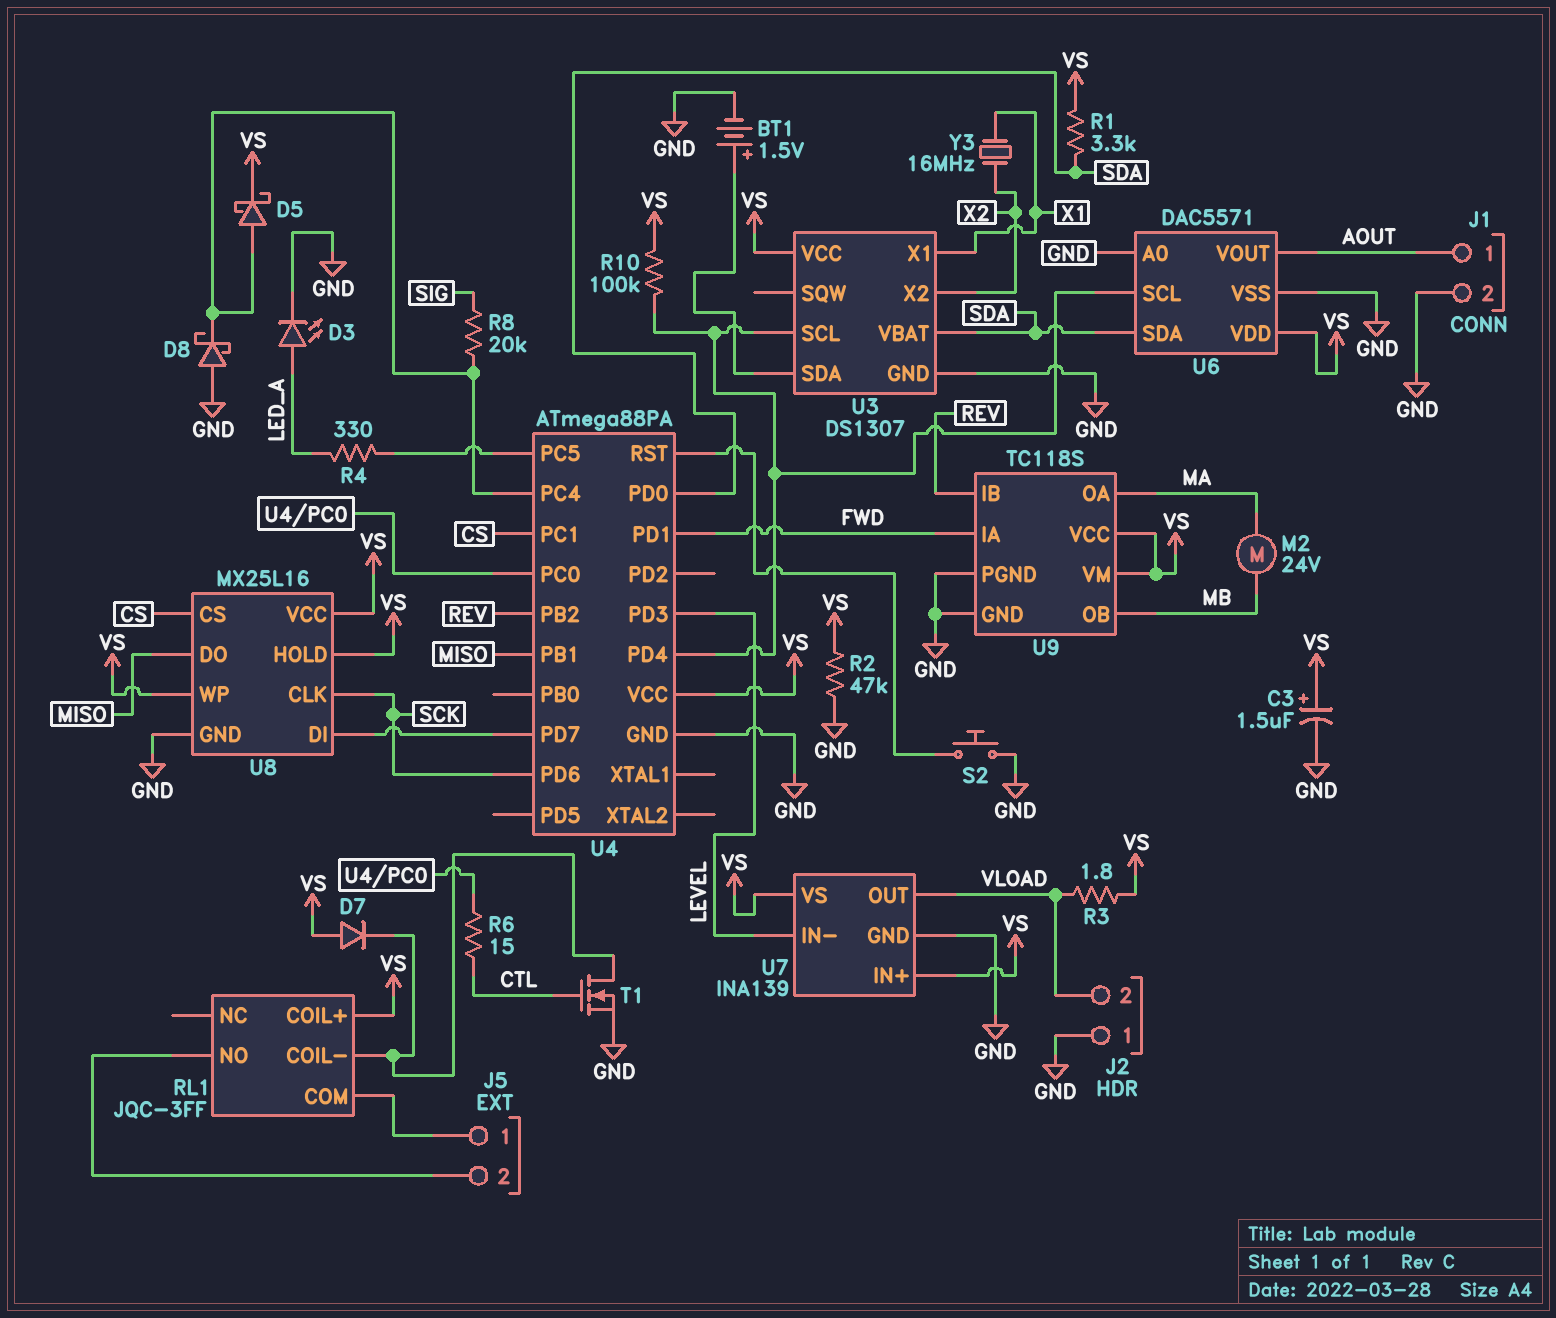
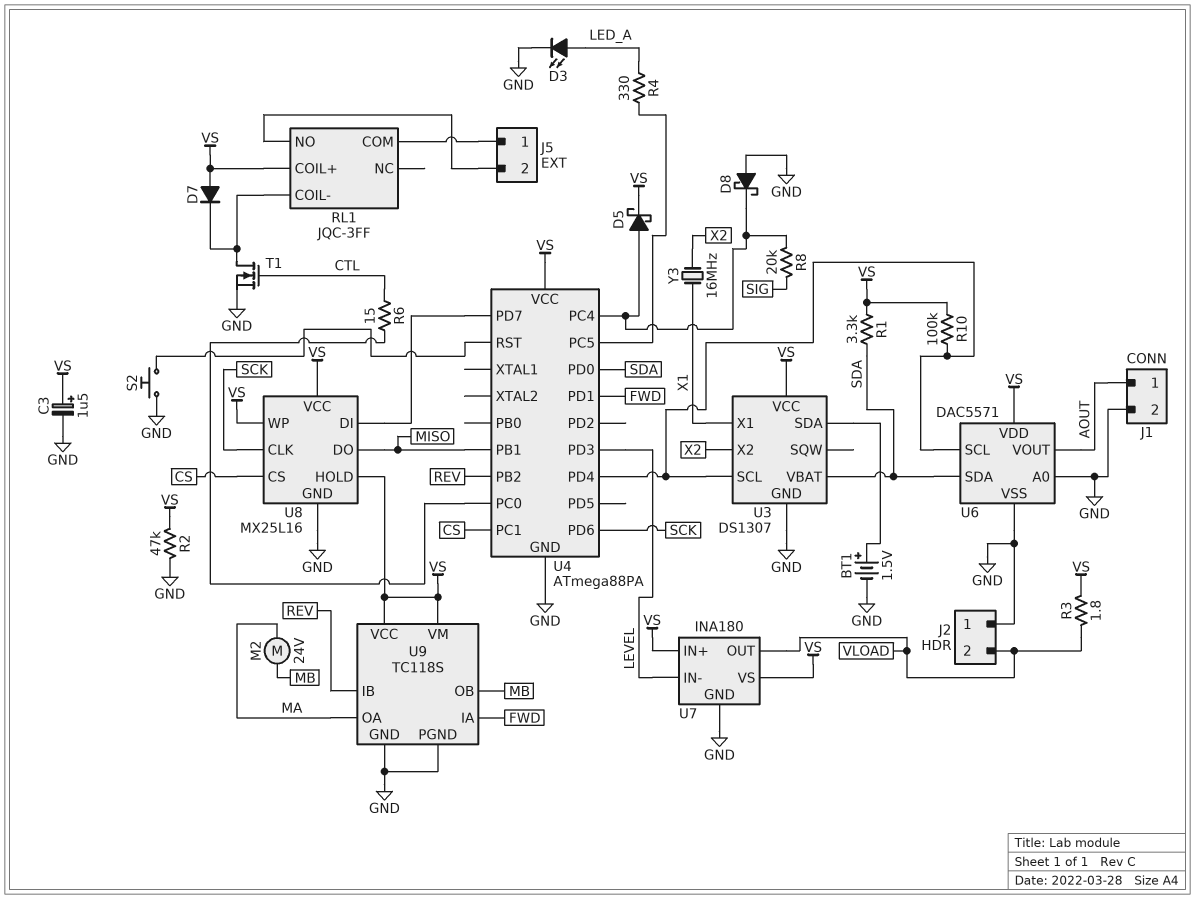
U7: INA139 -> INA180

